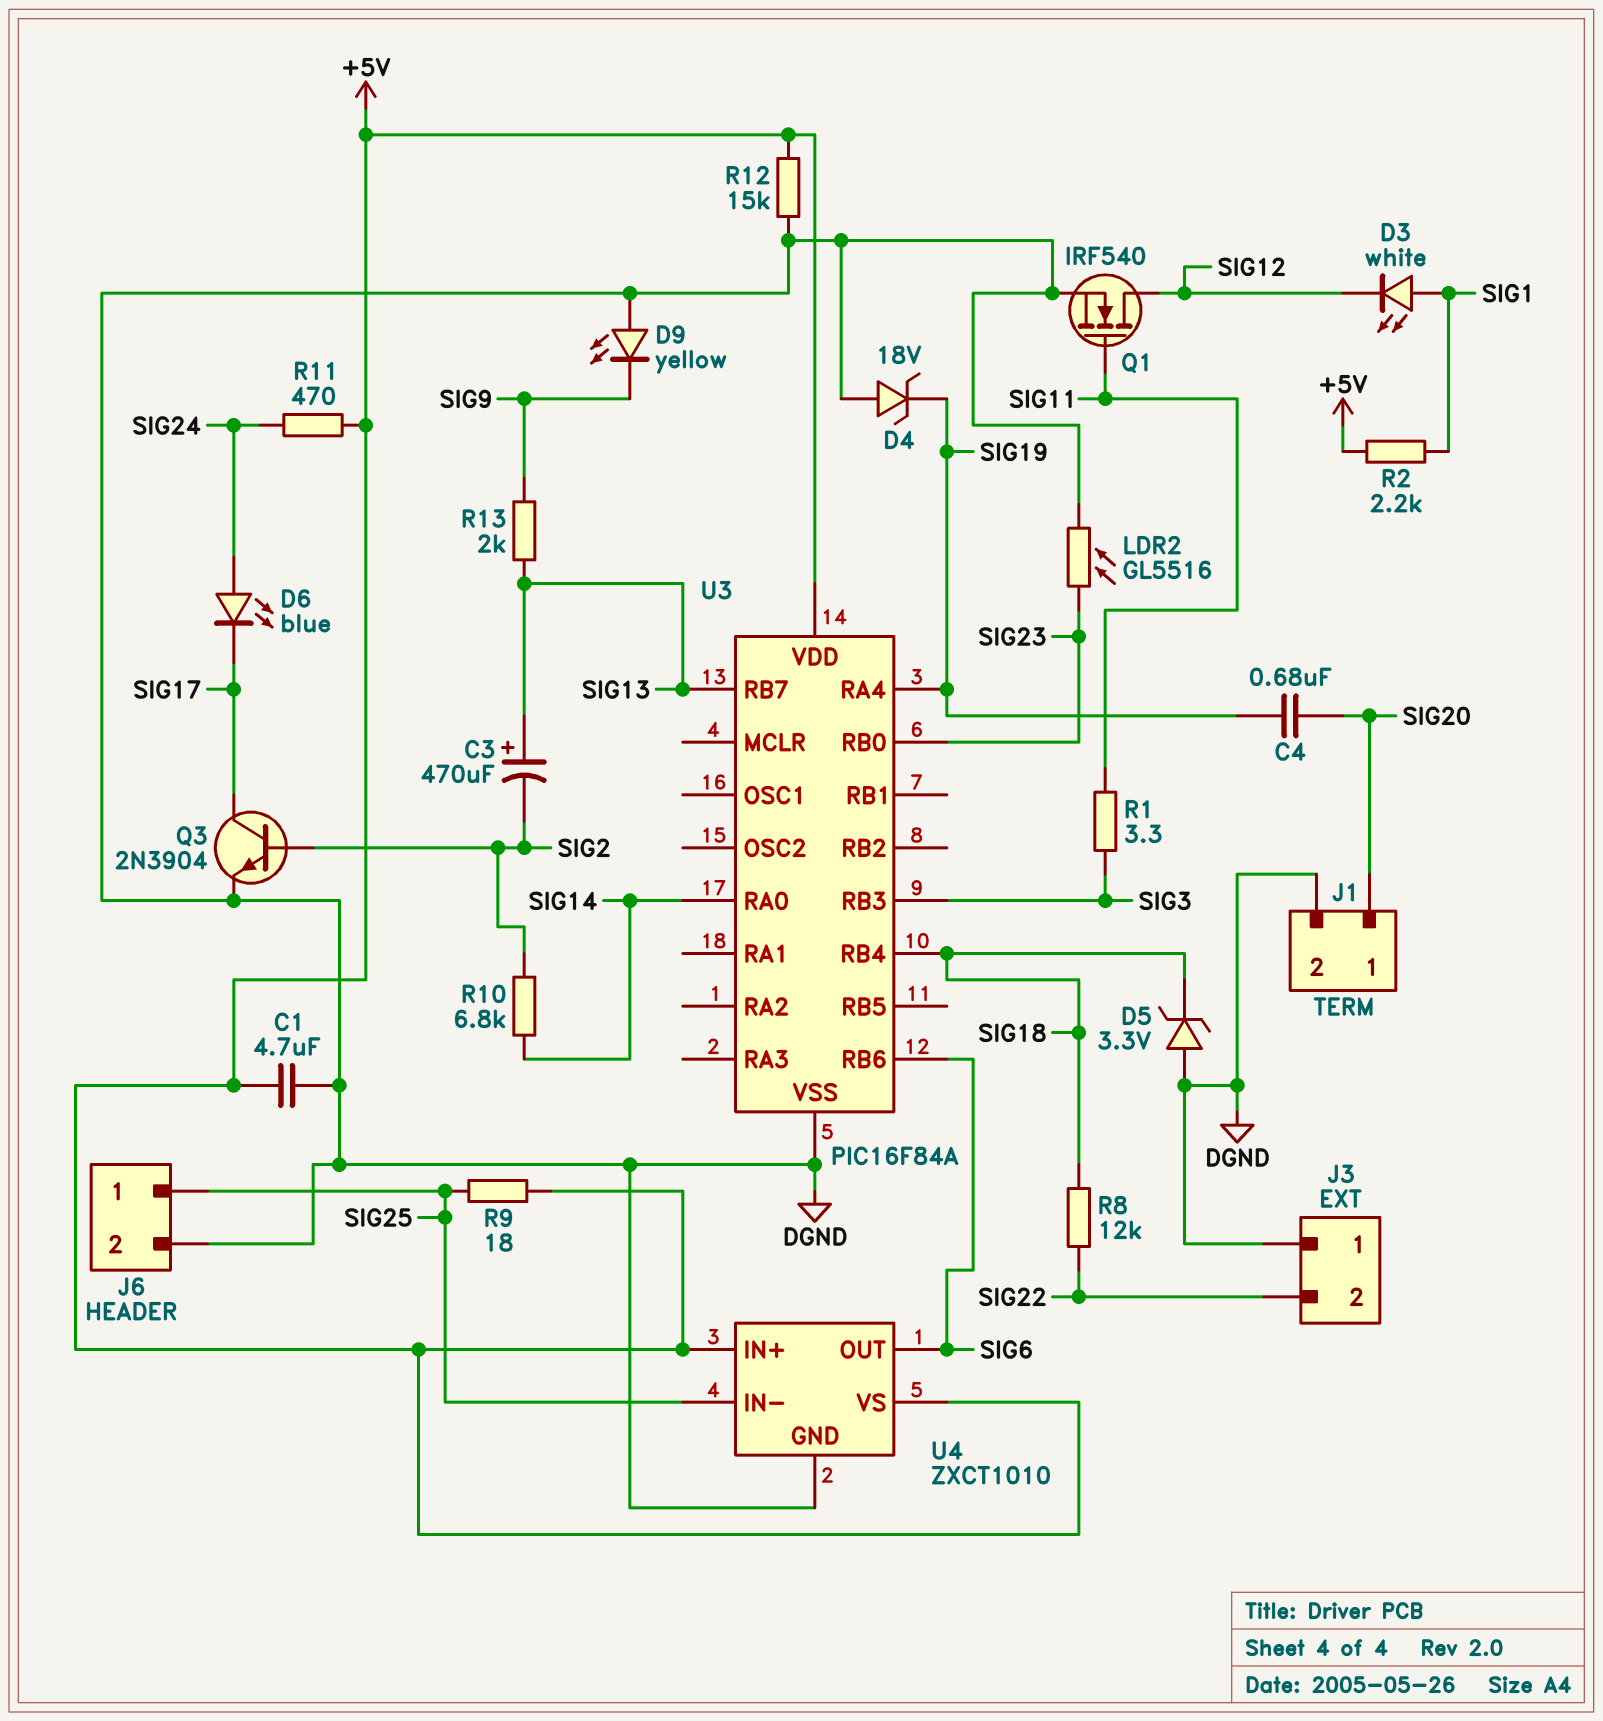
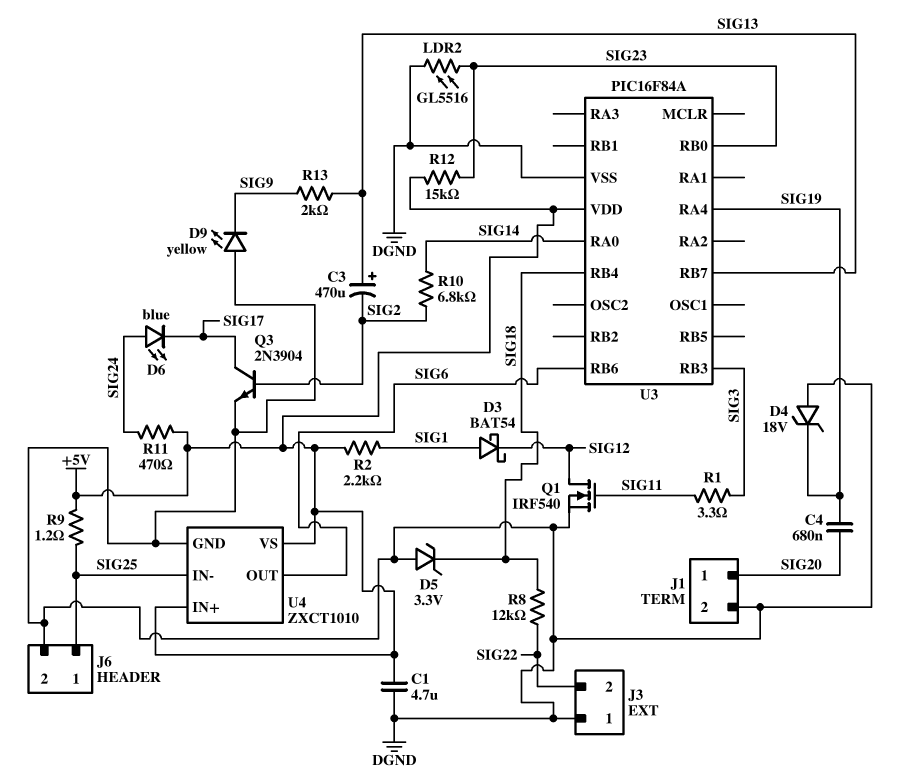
D3: LED white (A SIG1, K SIG12) -> schottky BAT54 (A SIG1, K SIG12)
R9: 18 (+5V, SIG25) -> 1.2 (+5V, SIG25)
R12: 15k (+5V, DGND) -> 15k (+5V, SIG23)

